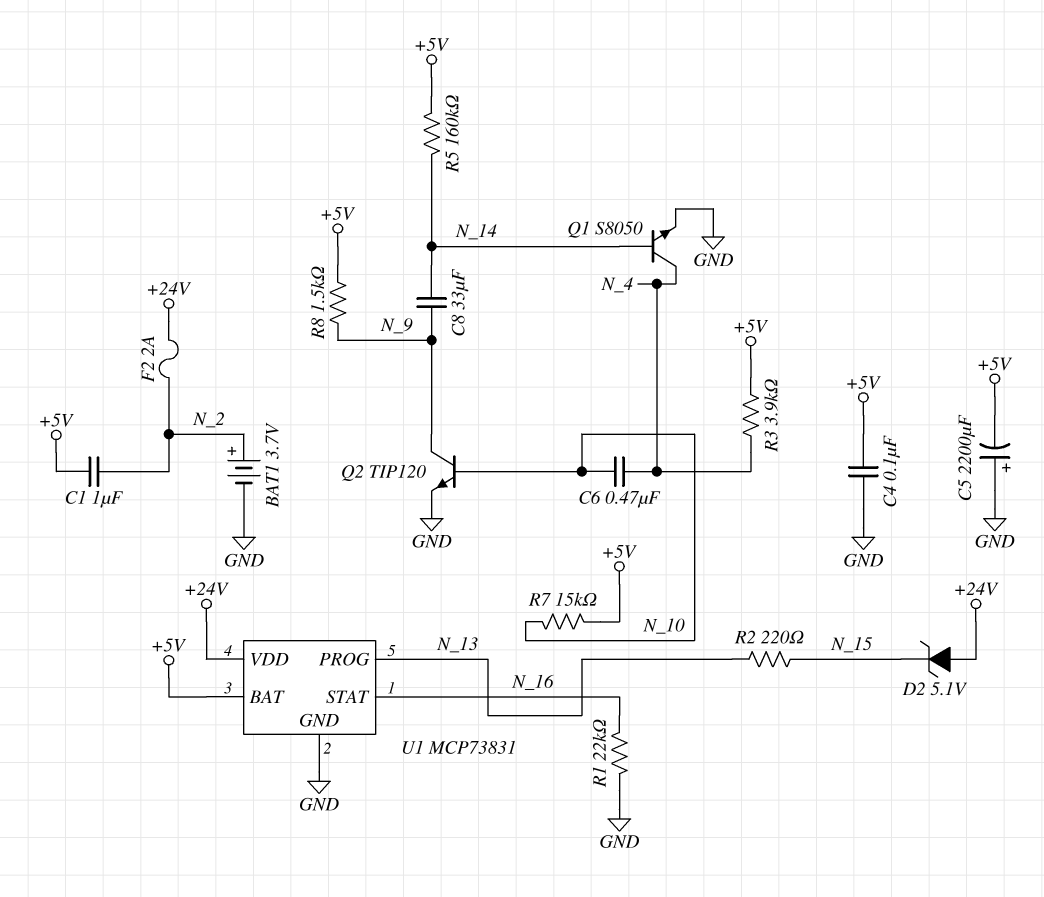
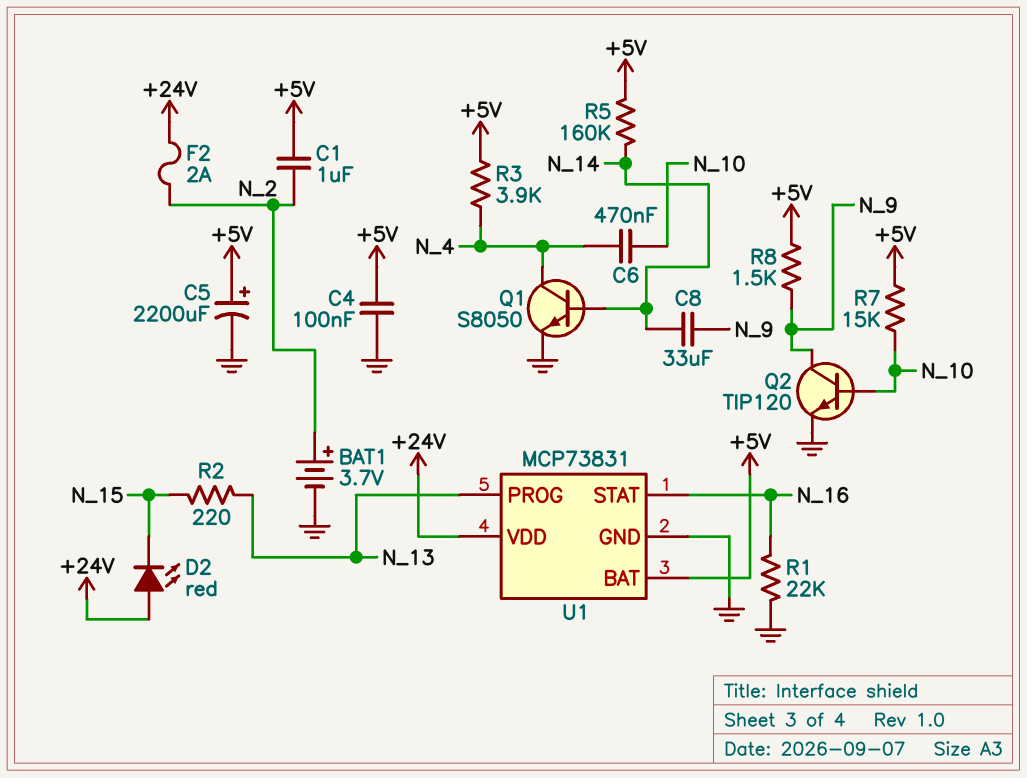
C5: 2200uF (plus GND, minus +5V) -> 2200uF (plus +5V, minus GND)
D2: zener 5.1V (A +24V, K N_15) -> LED red (A +24V, K N_15)

